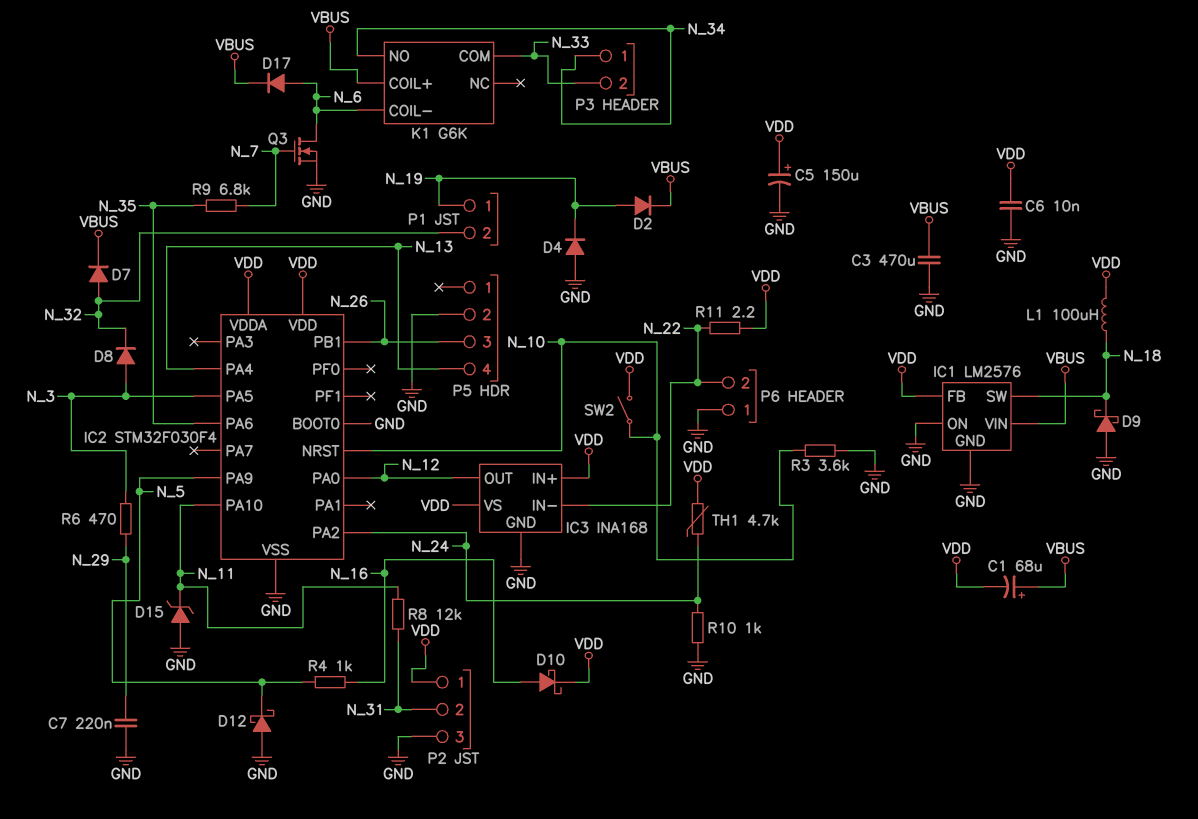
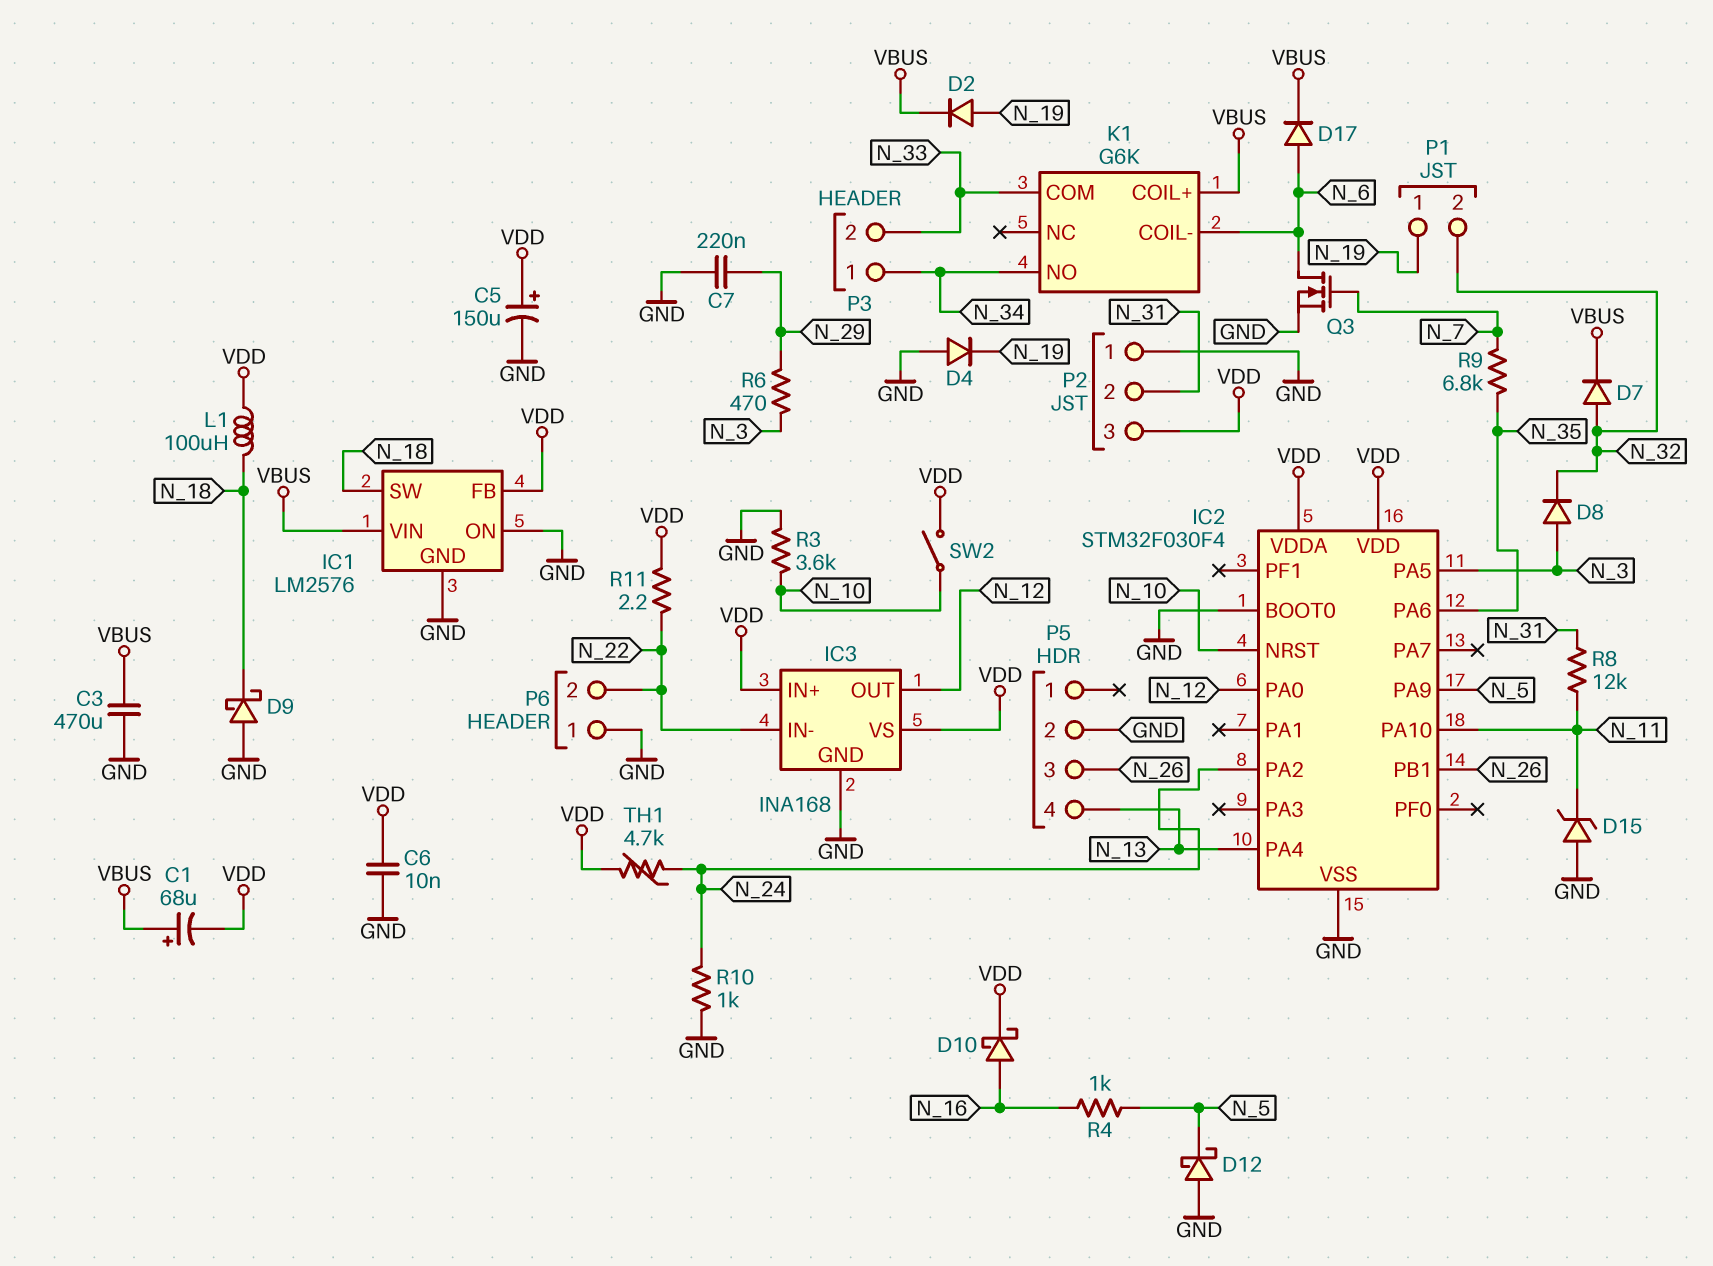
P2 pin 1: VDD -> GND
P2 pin 3: GND -> VDD

